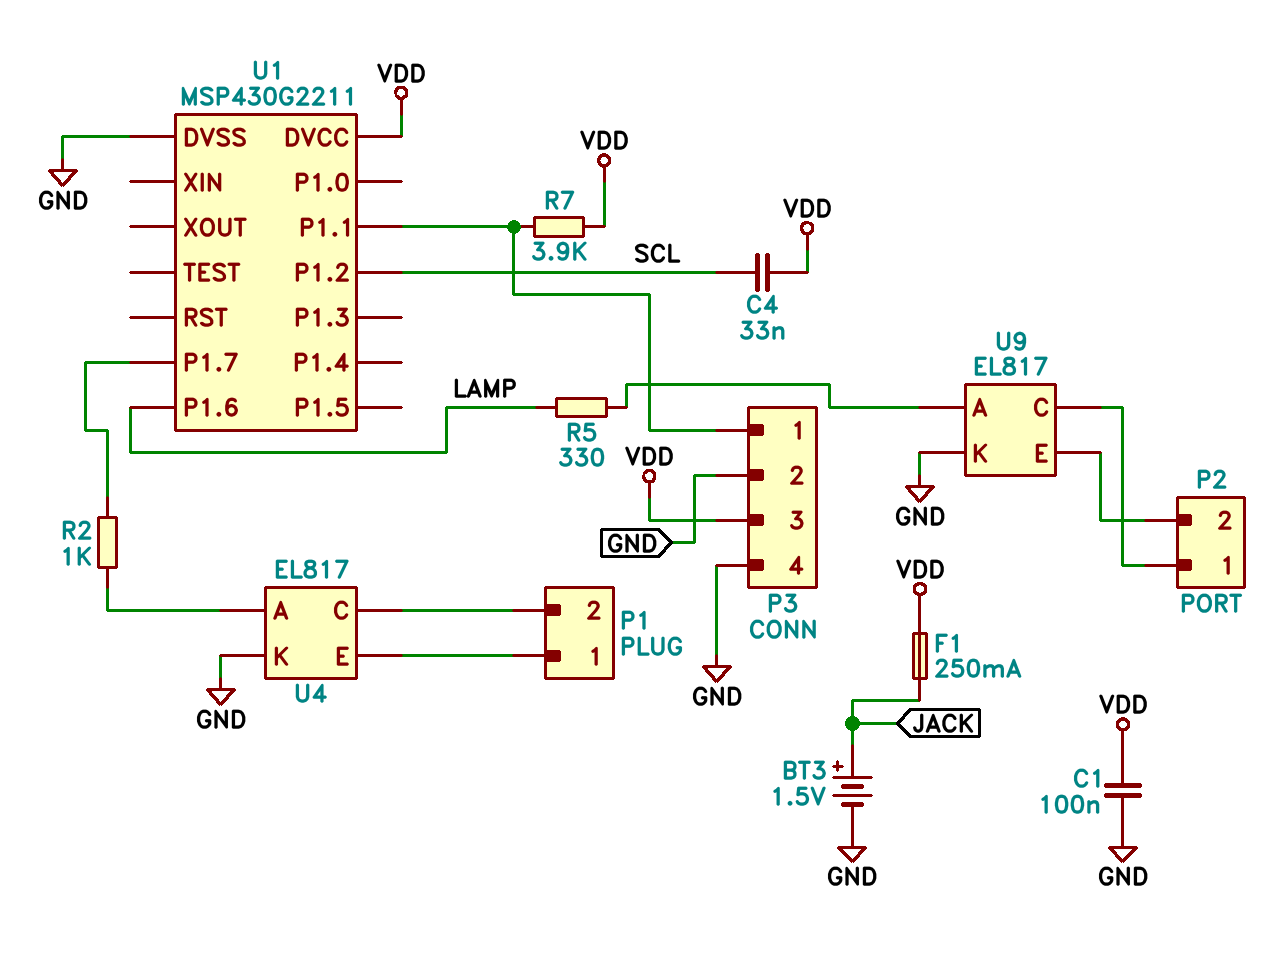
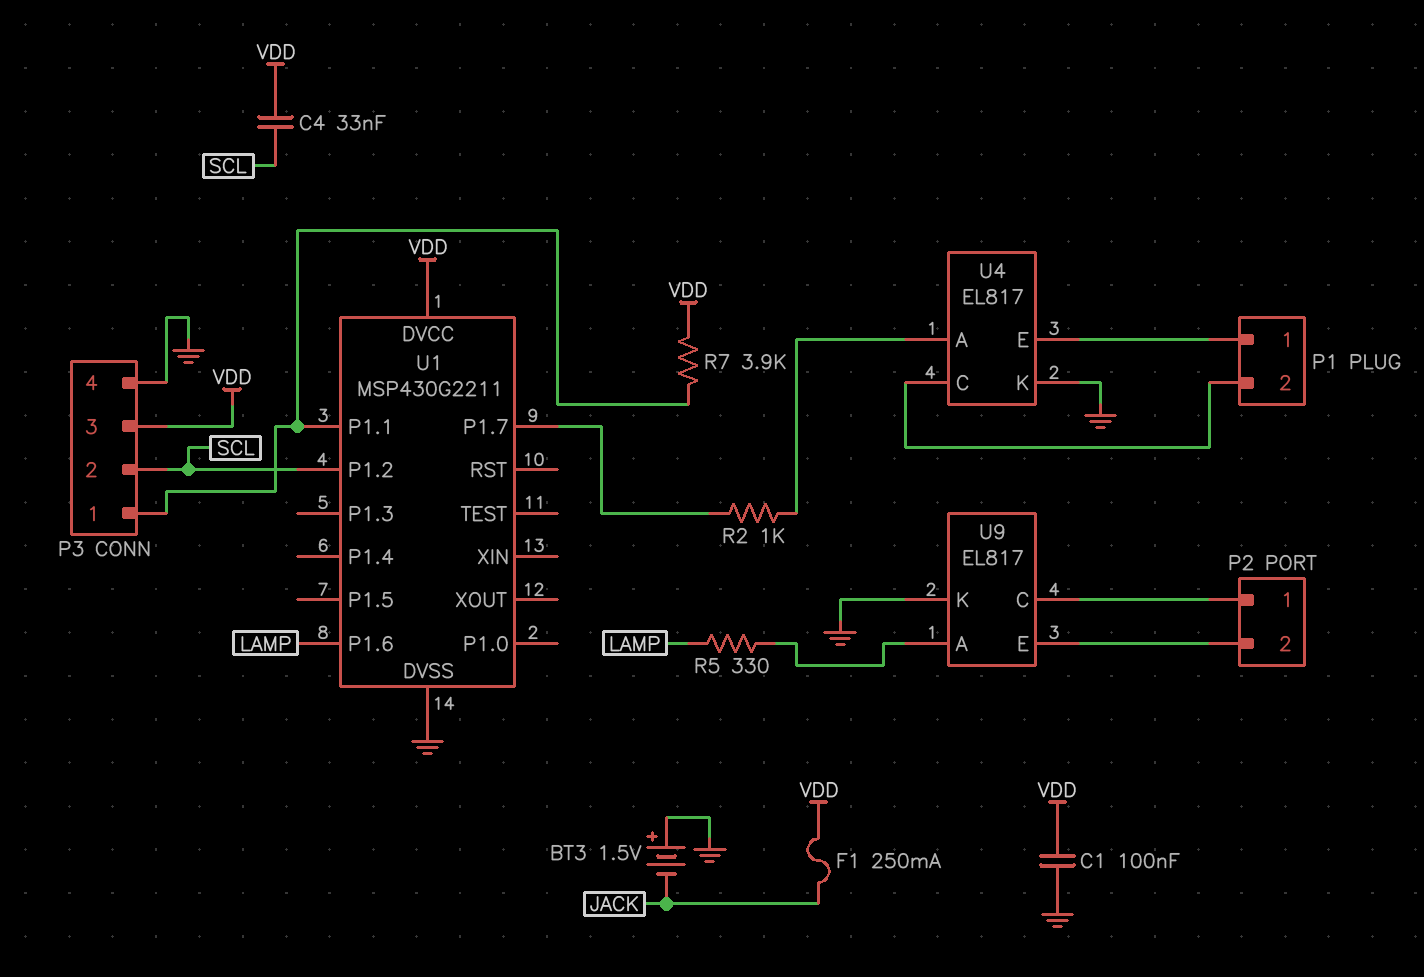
BT3: 1.5V (plus JACK, minus GND) -> 1.5V (plus GND, minus JACK)
P3 pin 2: GND -> SCL

